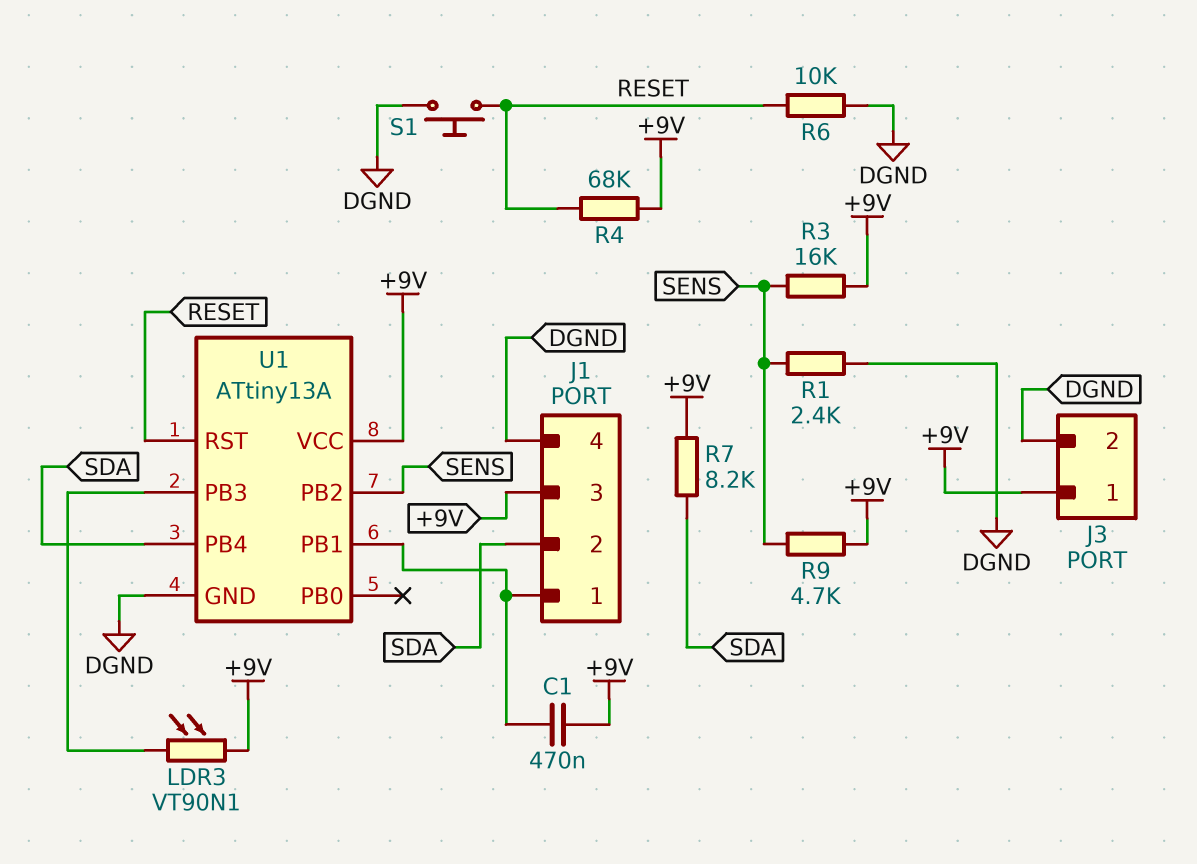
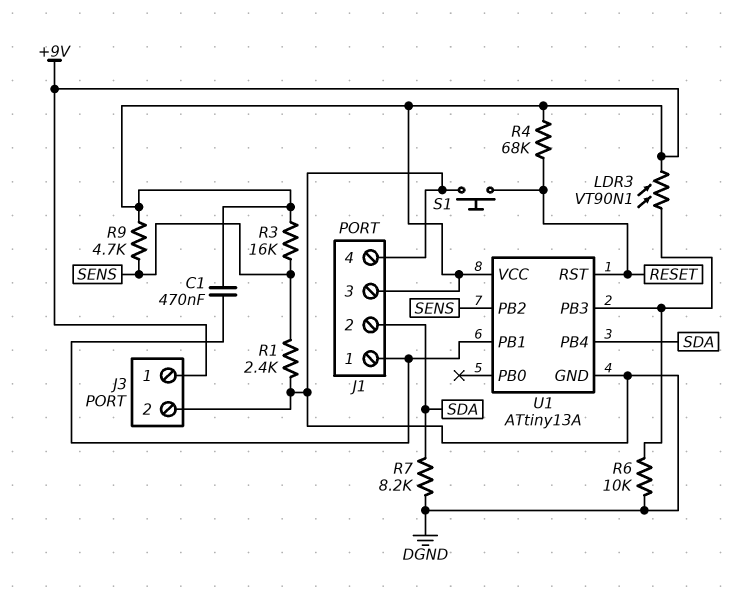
R6: 10k (DGND, RESET) -> 10k (DGND, U1/PB3)
R7: 8.2k (+9V, SDA) -> 8.2k (DGND, SDA)

